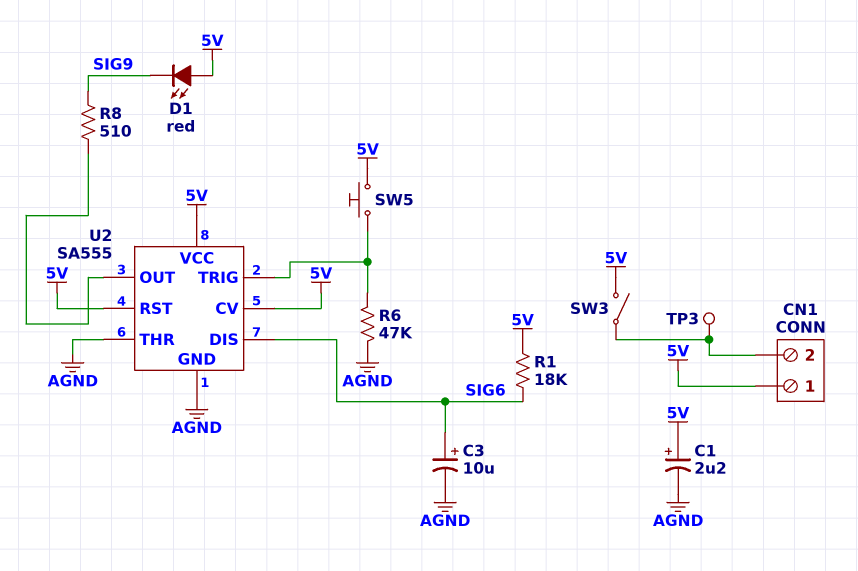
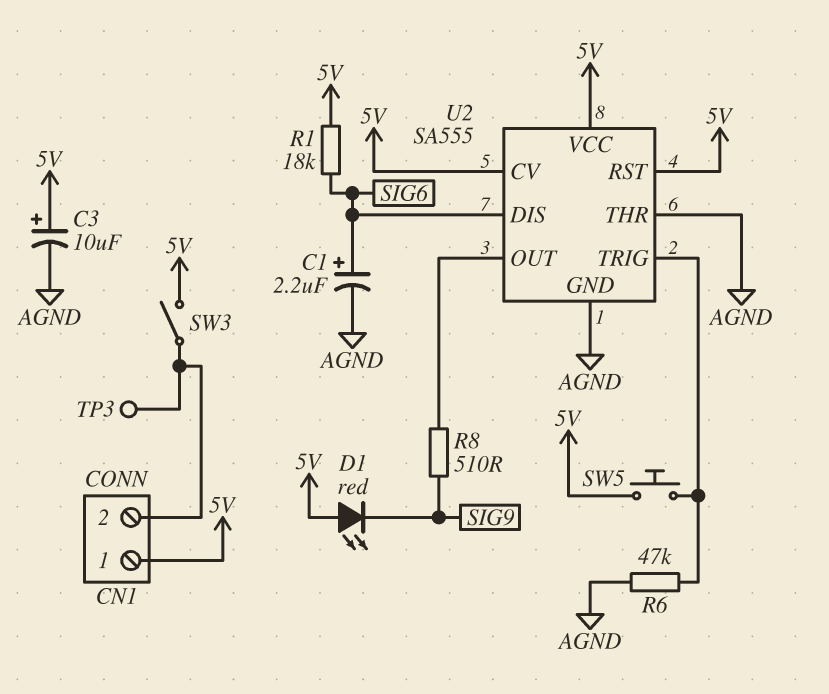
C1: 2.2uF (plus 5V, minus AGND) -> 2.2uF (plus SIG6, minus AGND)
C3: 10uF (plus SIG6, minus AGND) -> 10uF (plus 5V, minus AGND)

